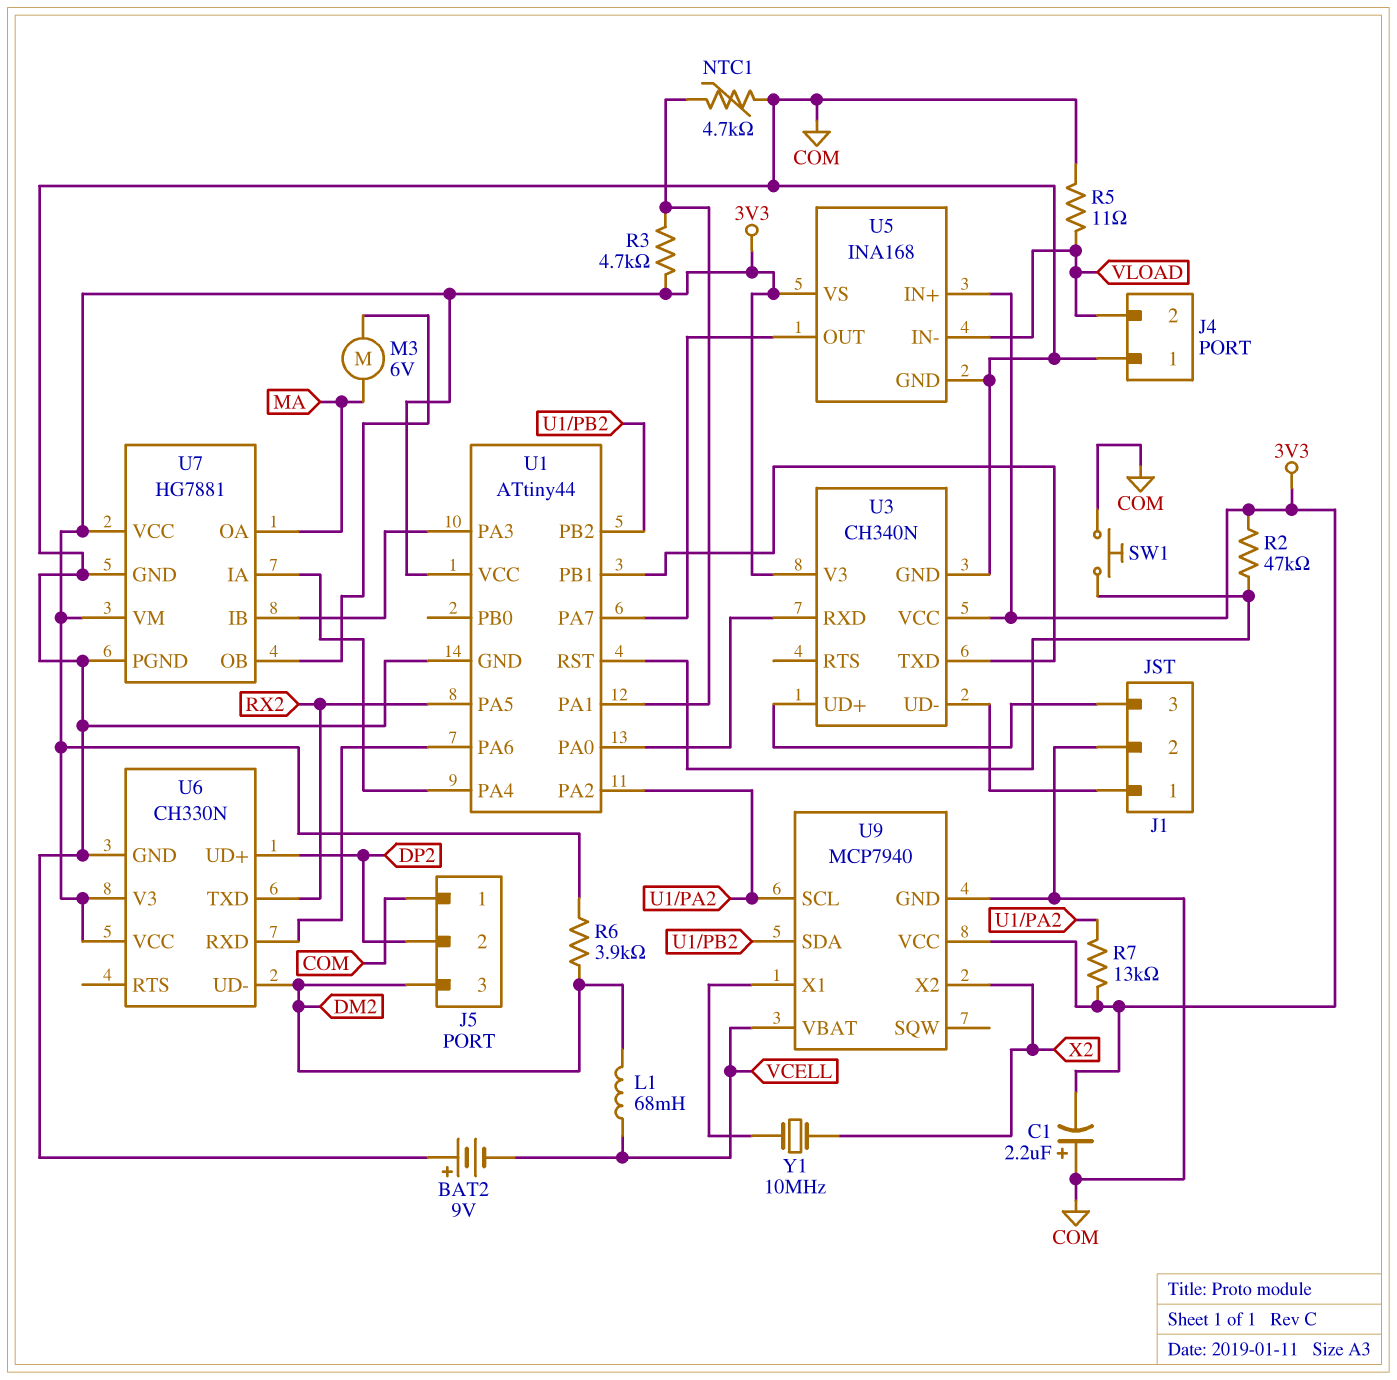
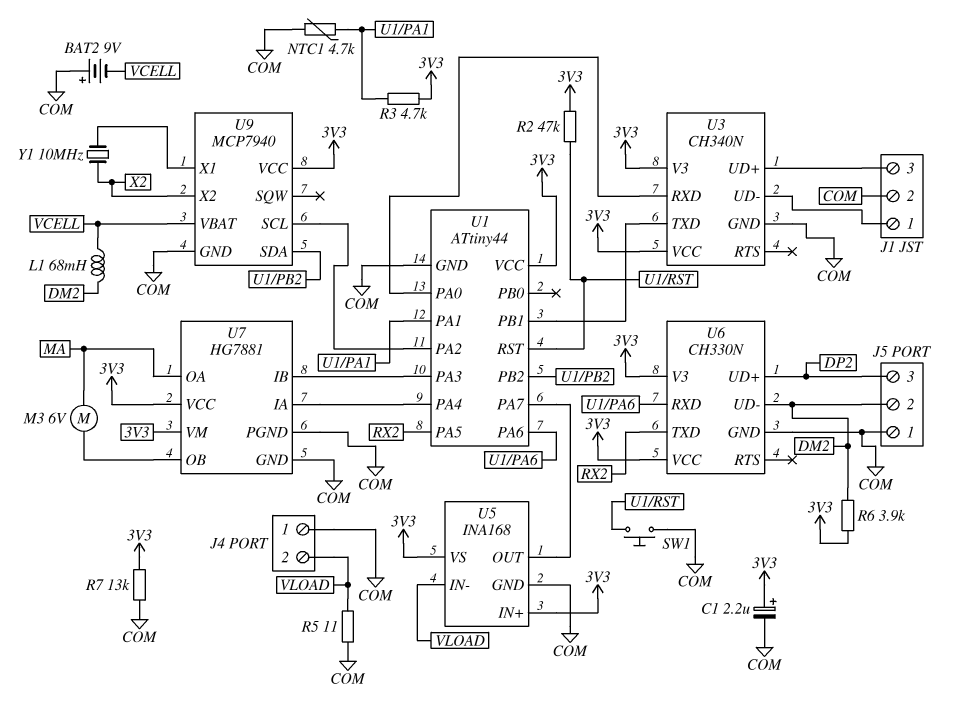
C1: 2.2uF (plus COM, minus 3V3) -> 2.2uF (plus 3V3, minus COM)
J5 pin 2: DP2 -> DM2
J5 pin 3: DM2 -> DP2
R7: 13k (3V3, U1/PA2) -> 13k (3V3, COM)

